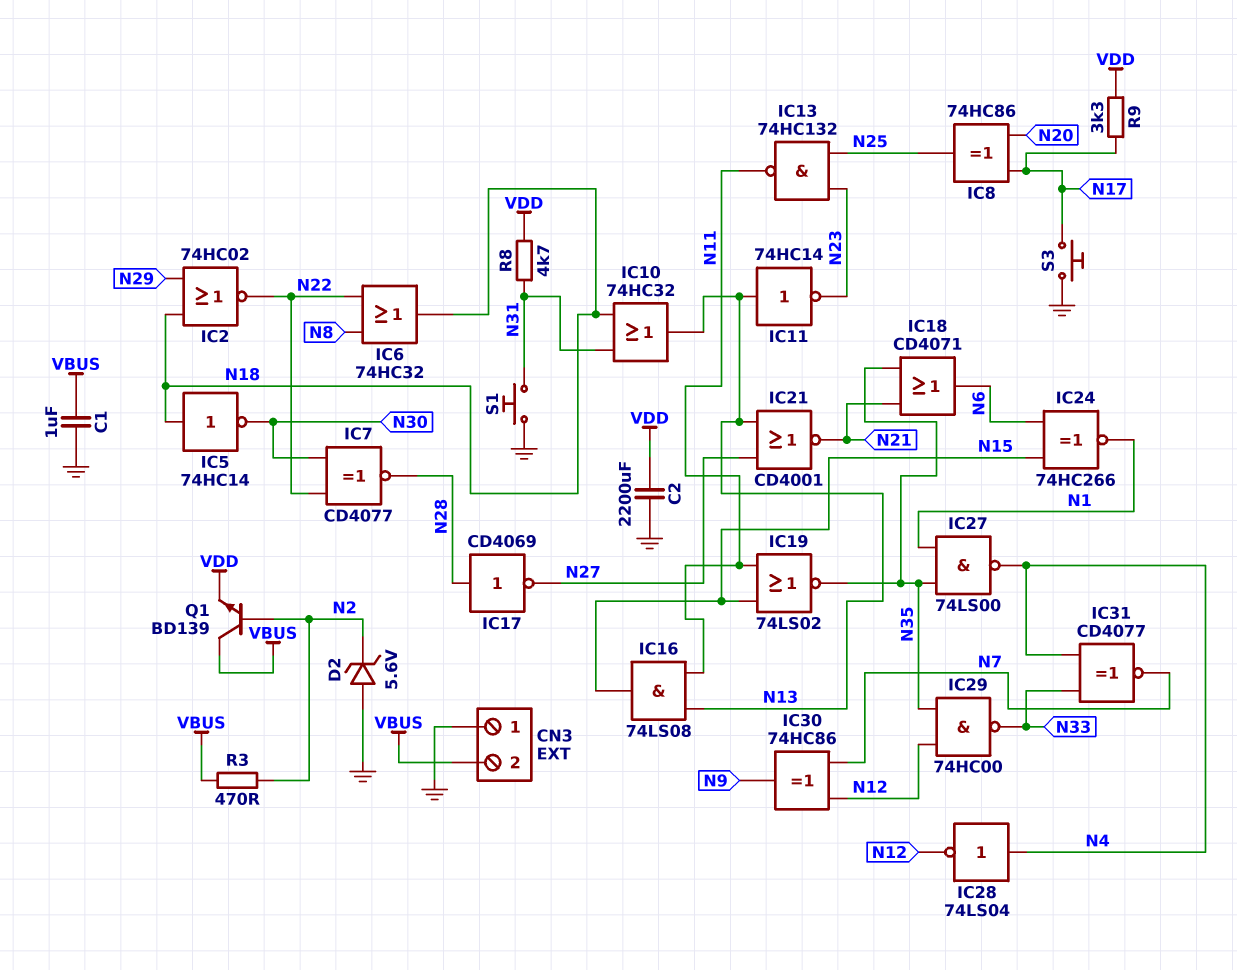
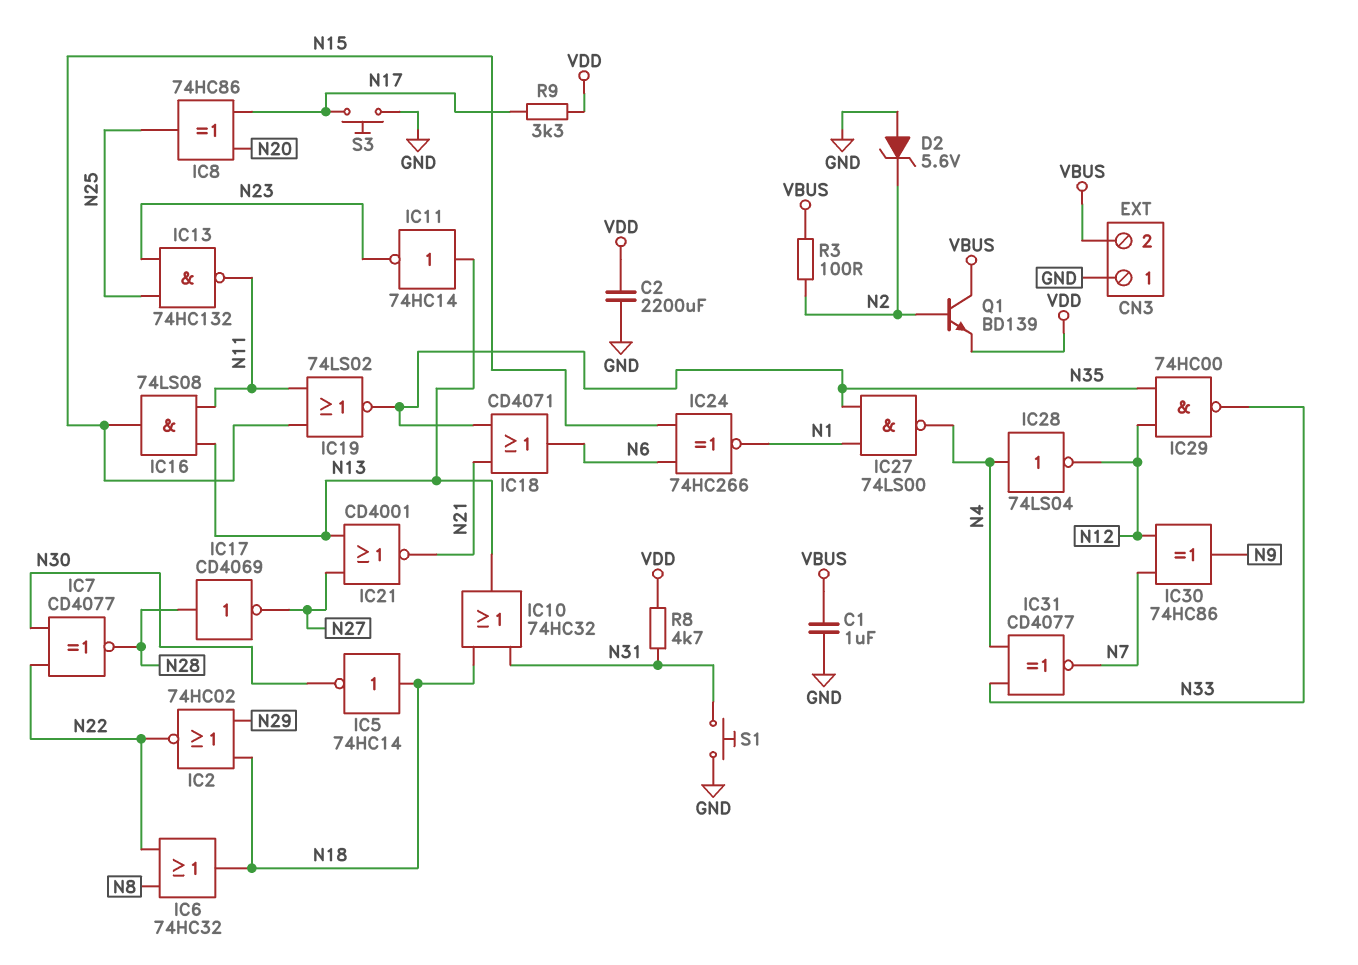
R3: 470 (N2, VBUS) -> 100 (N2, VBUS)

